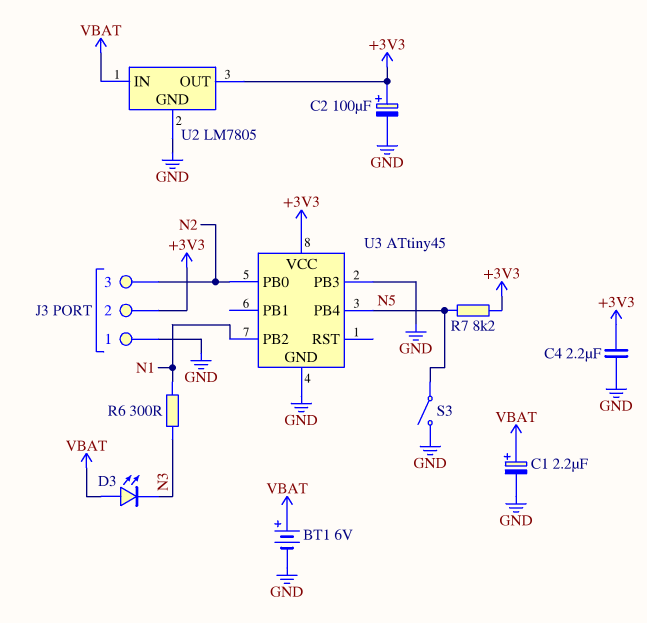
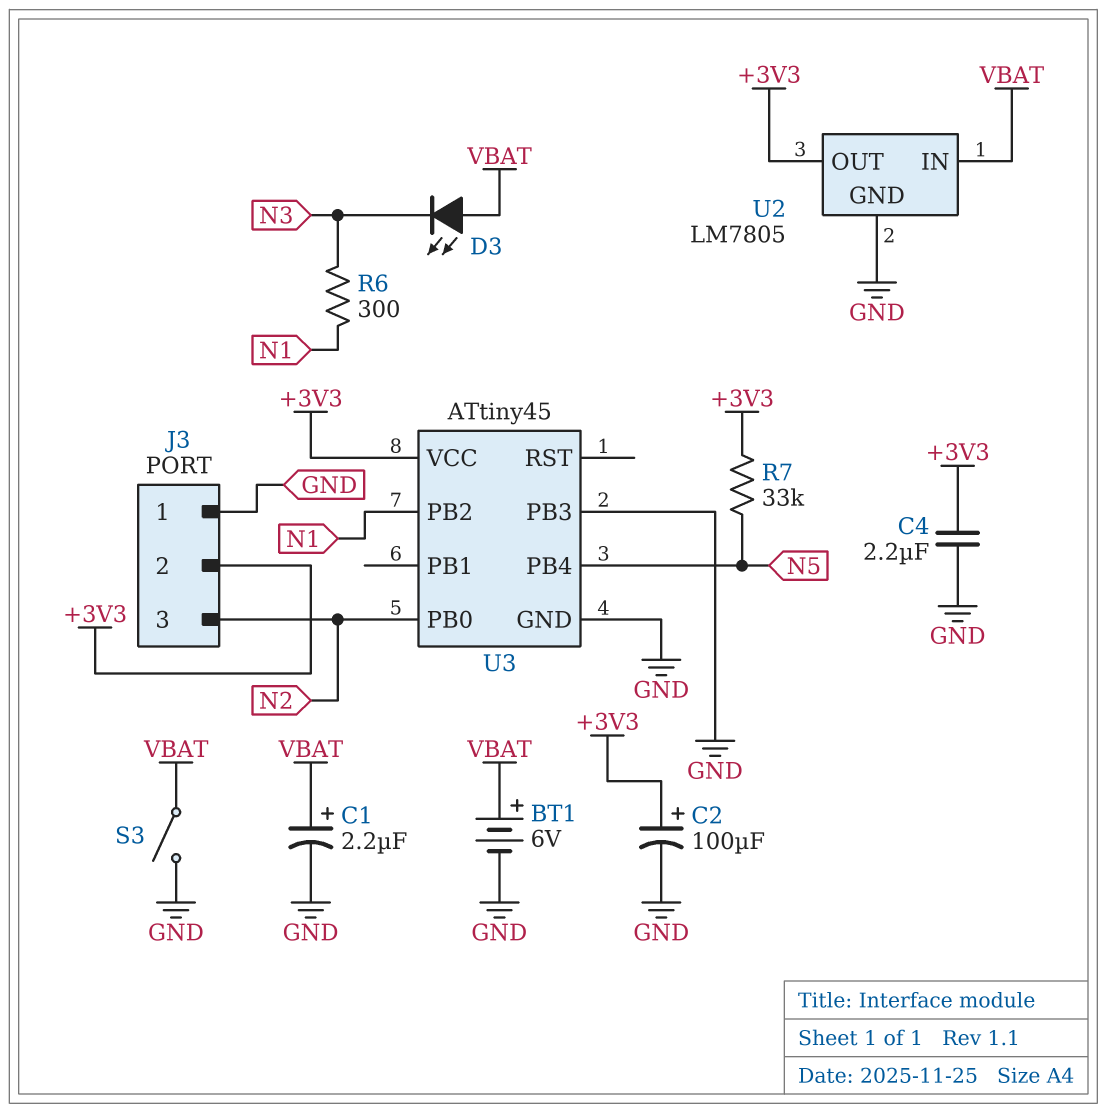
R7: 8.2k (+3V3, N5) -> 33k (+3V3, N5)
S3: switch (GND, N5) -> switch (GND, VBAT)

